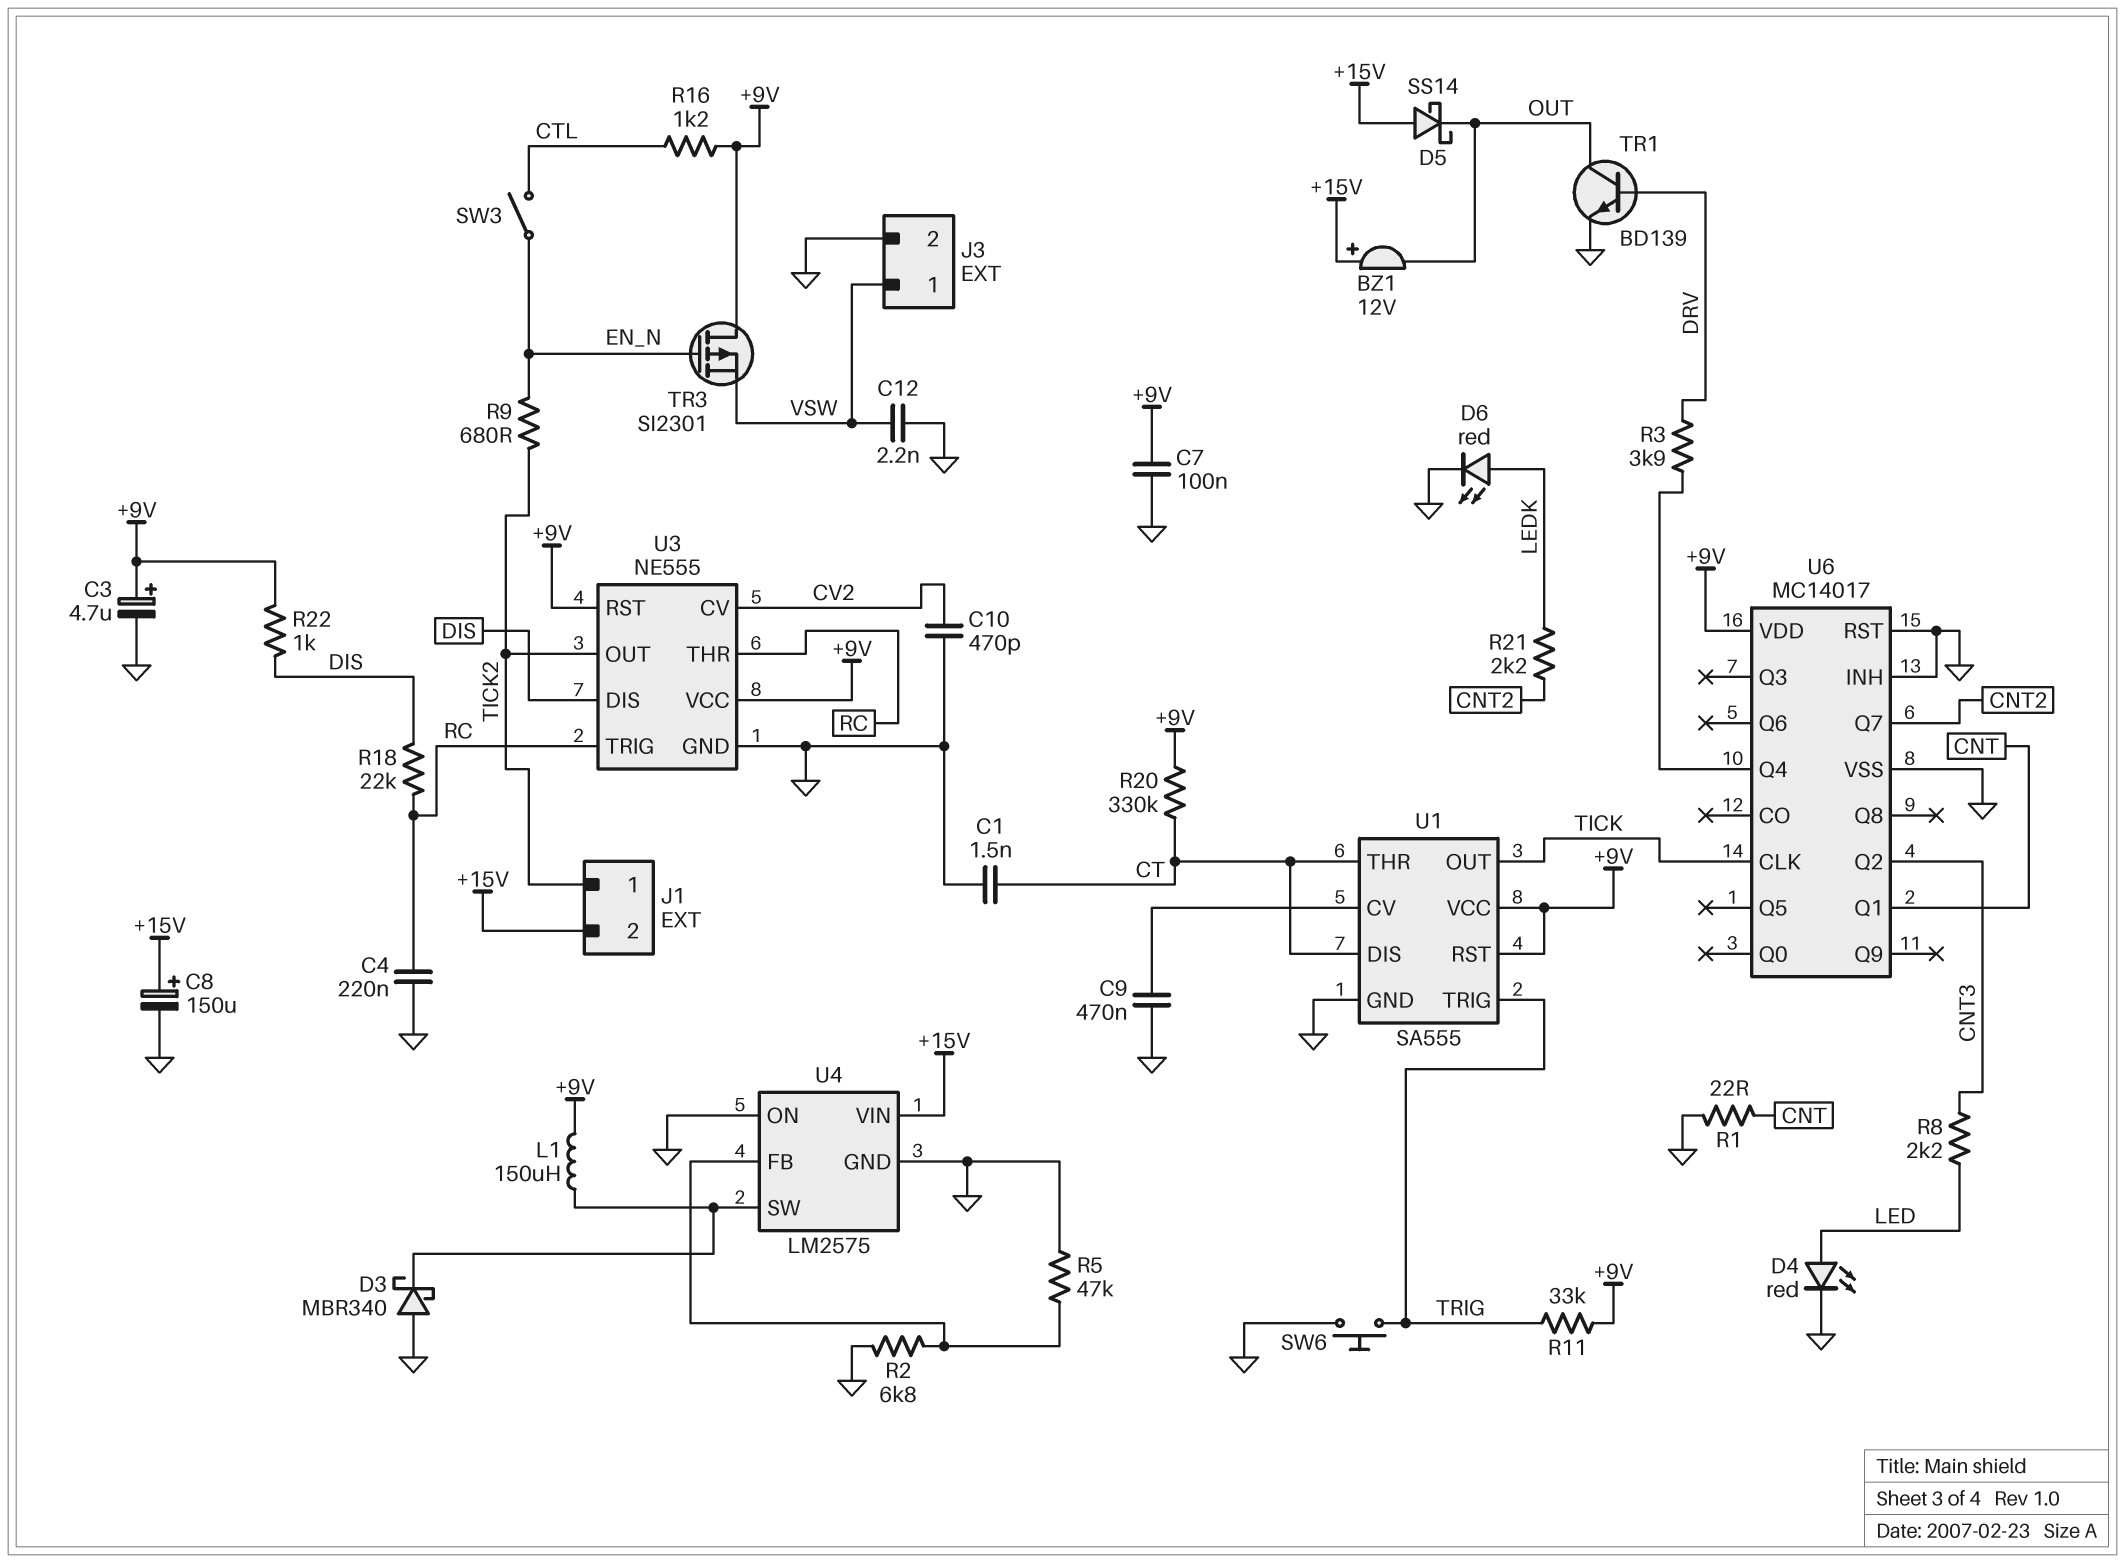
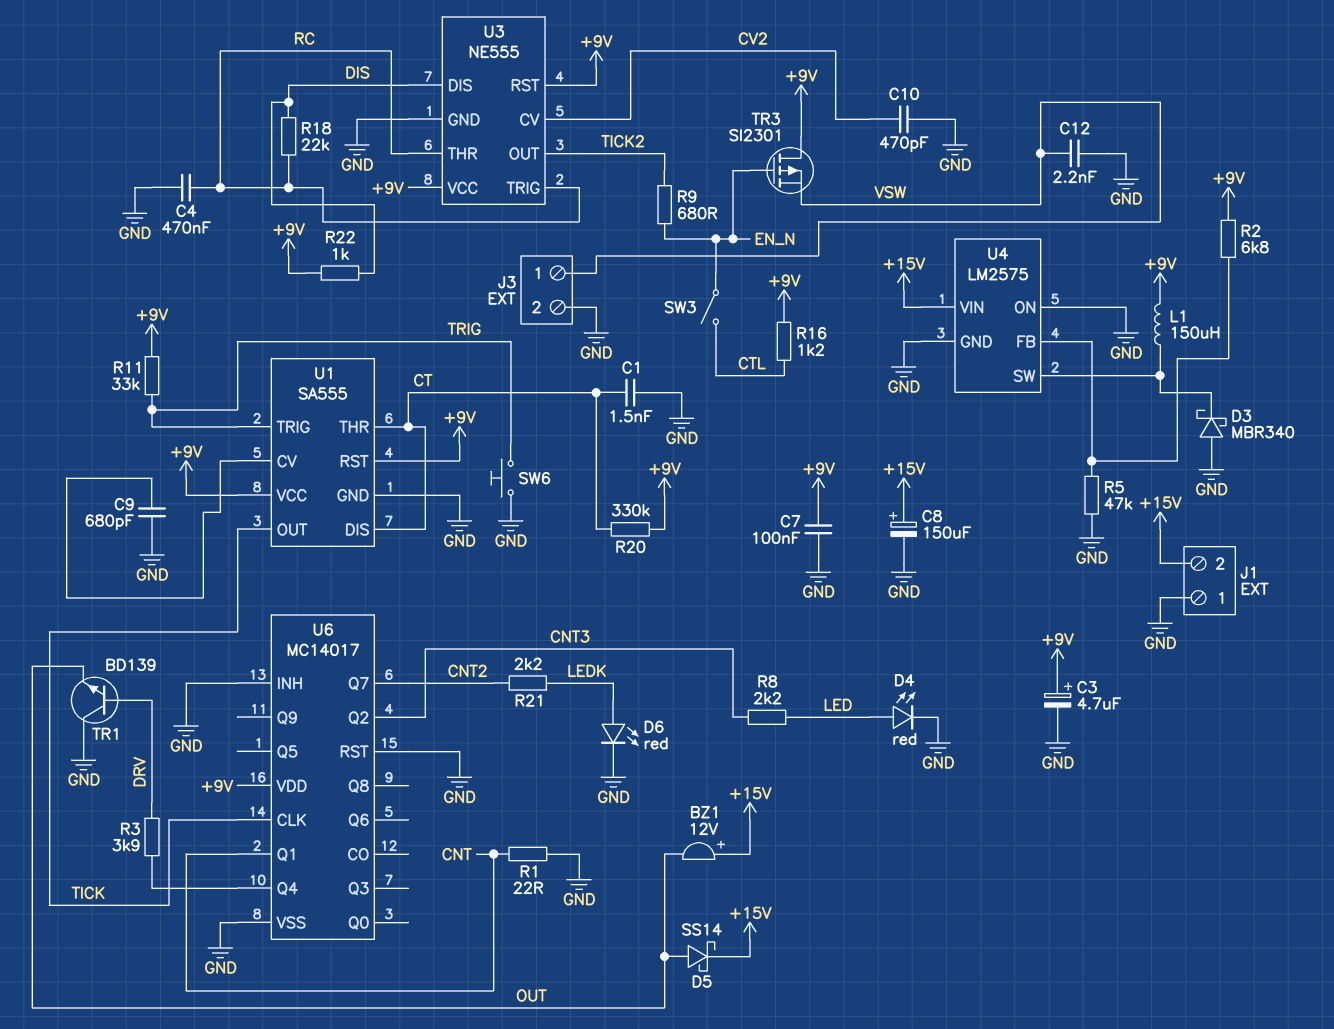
C4: 220nF (GND, RC) -> 470nF (GND, RC)
C9: 470nF (GND, U1/CV) -> 680pF (GND, U1/CV)
D5: schottky SS14 (A +15V, K OUT) -> schottky SS14 (A OUT, K +15V)
J1 pin 1: TICK2 -> GND
R2: 6.8k (GND, U4/FB) -> 6.8k (+9V, U4/FB)
TR1: NPN BD139 (B DRV, C OUT, E GND) -> NPN BD139 (B DRV, C GND, E OUT)

